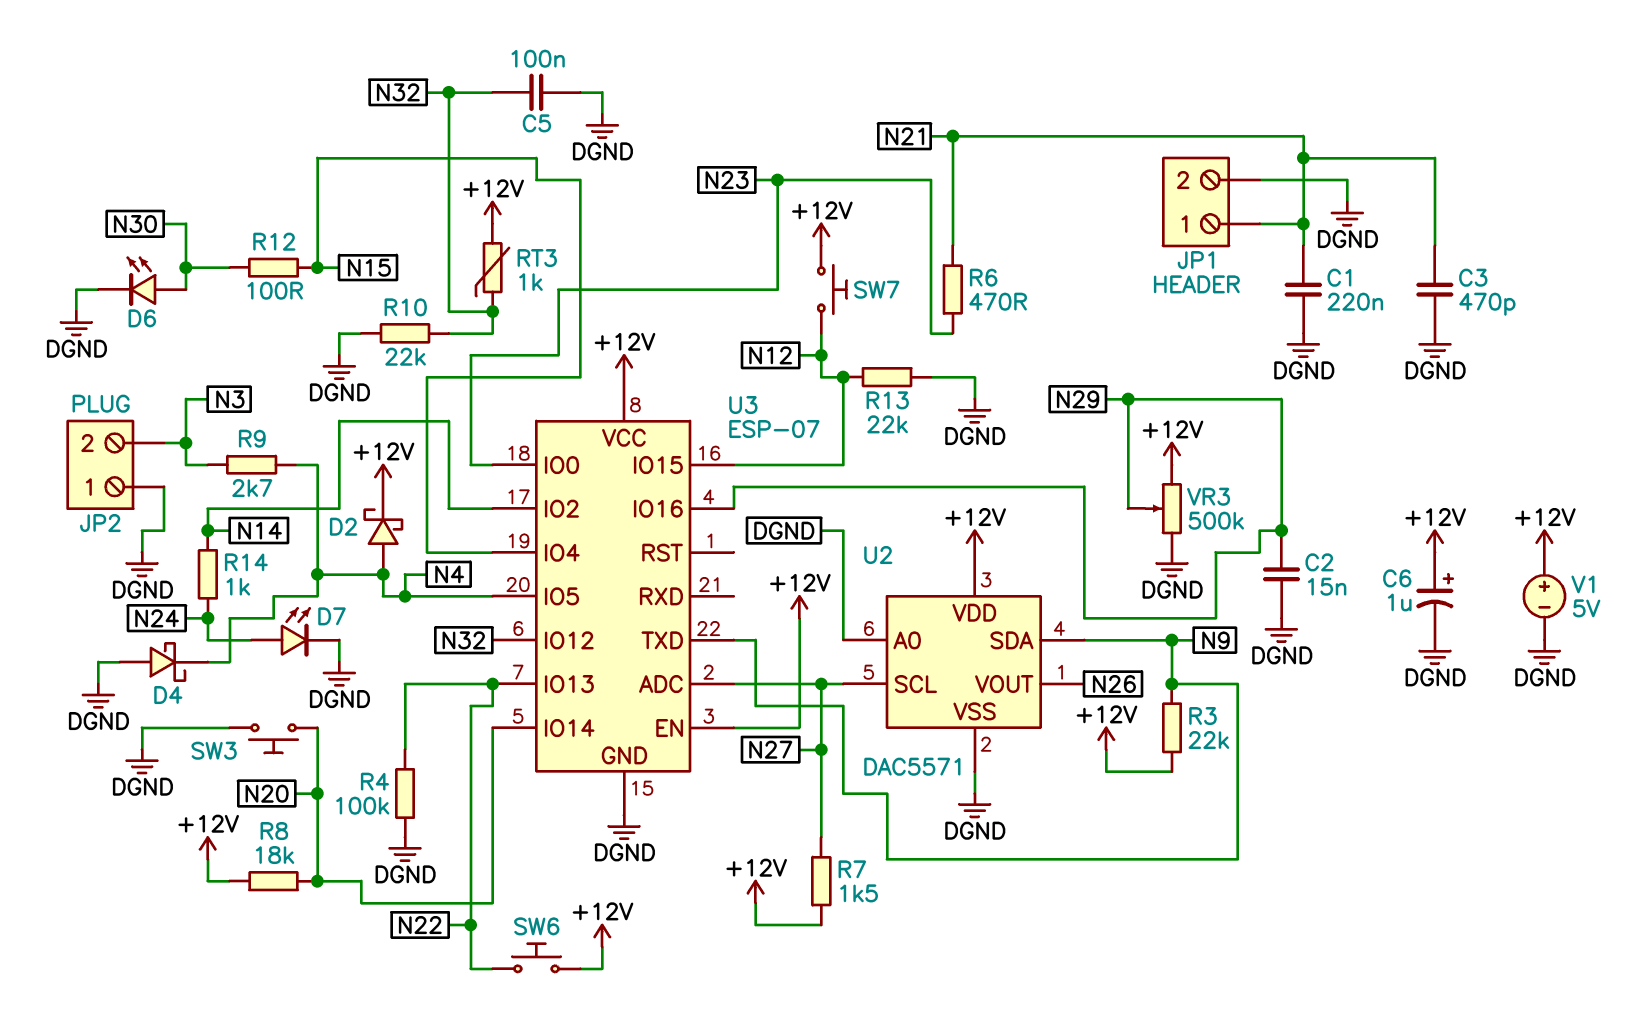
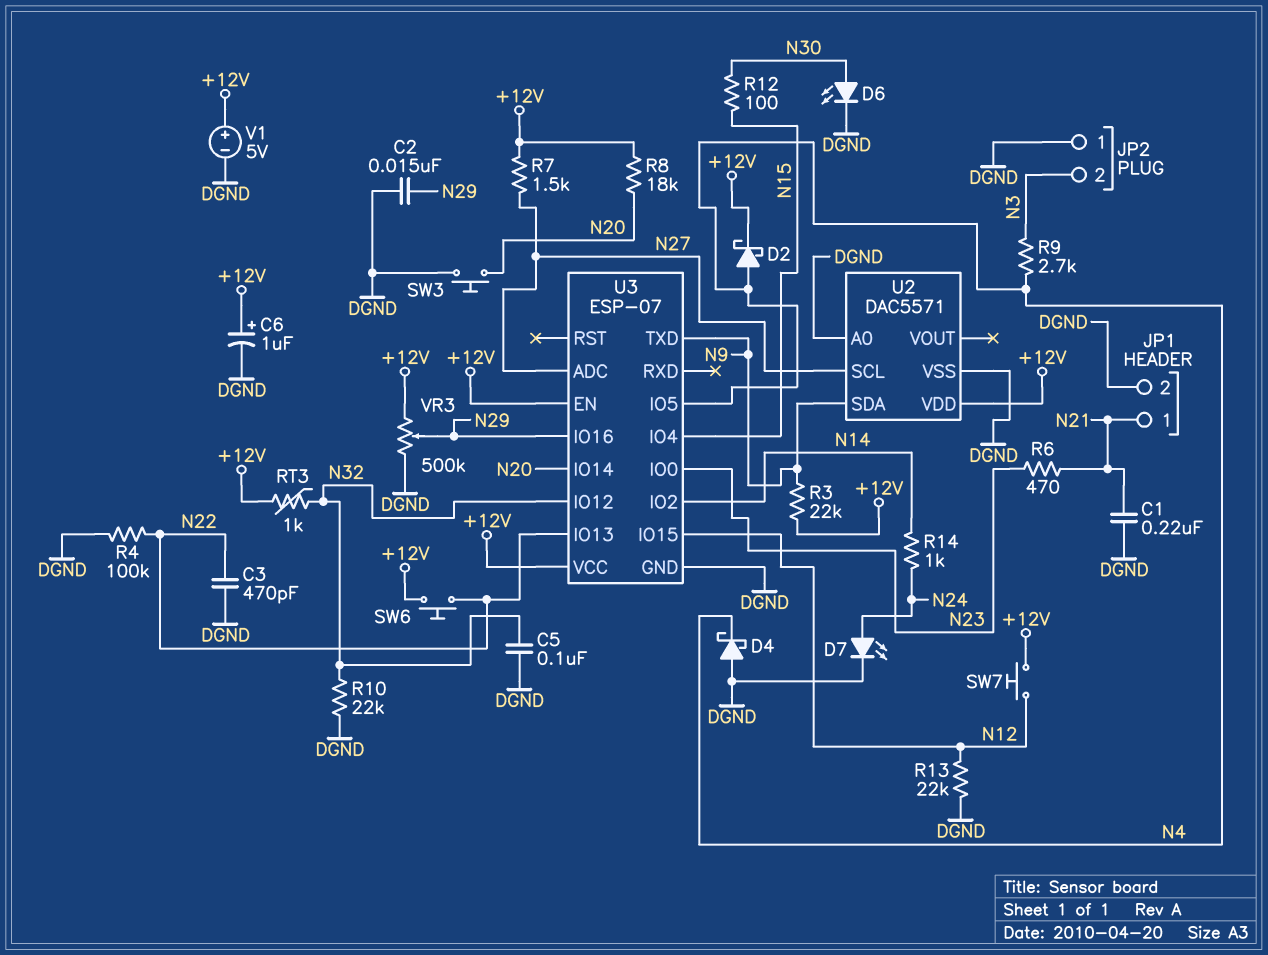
C3: 470pF (DGND, N21) -> 470pF (DGND, N22)
U2 pin VOUT: N26 -> none

